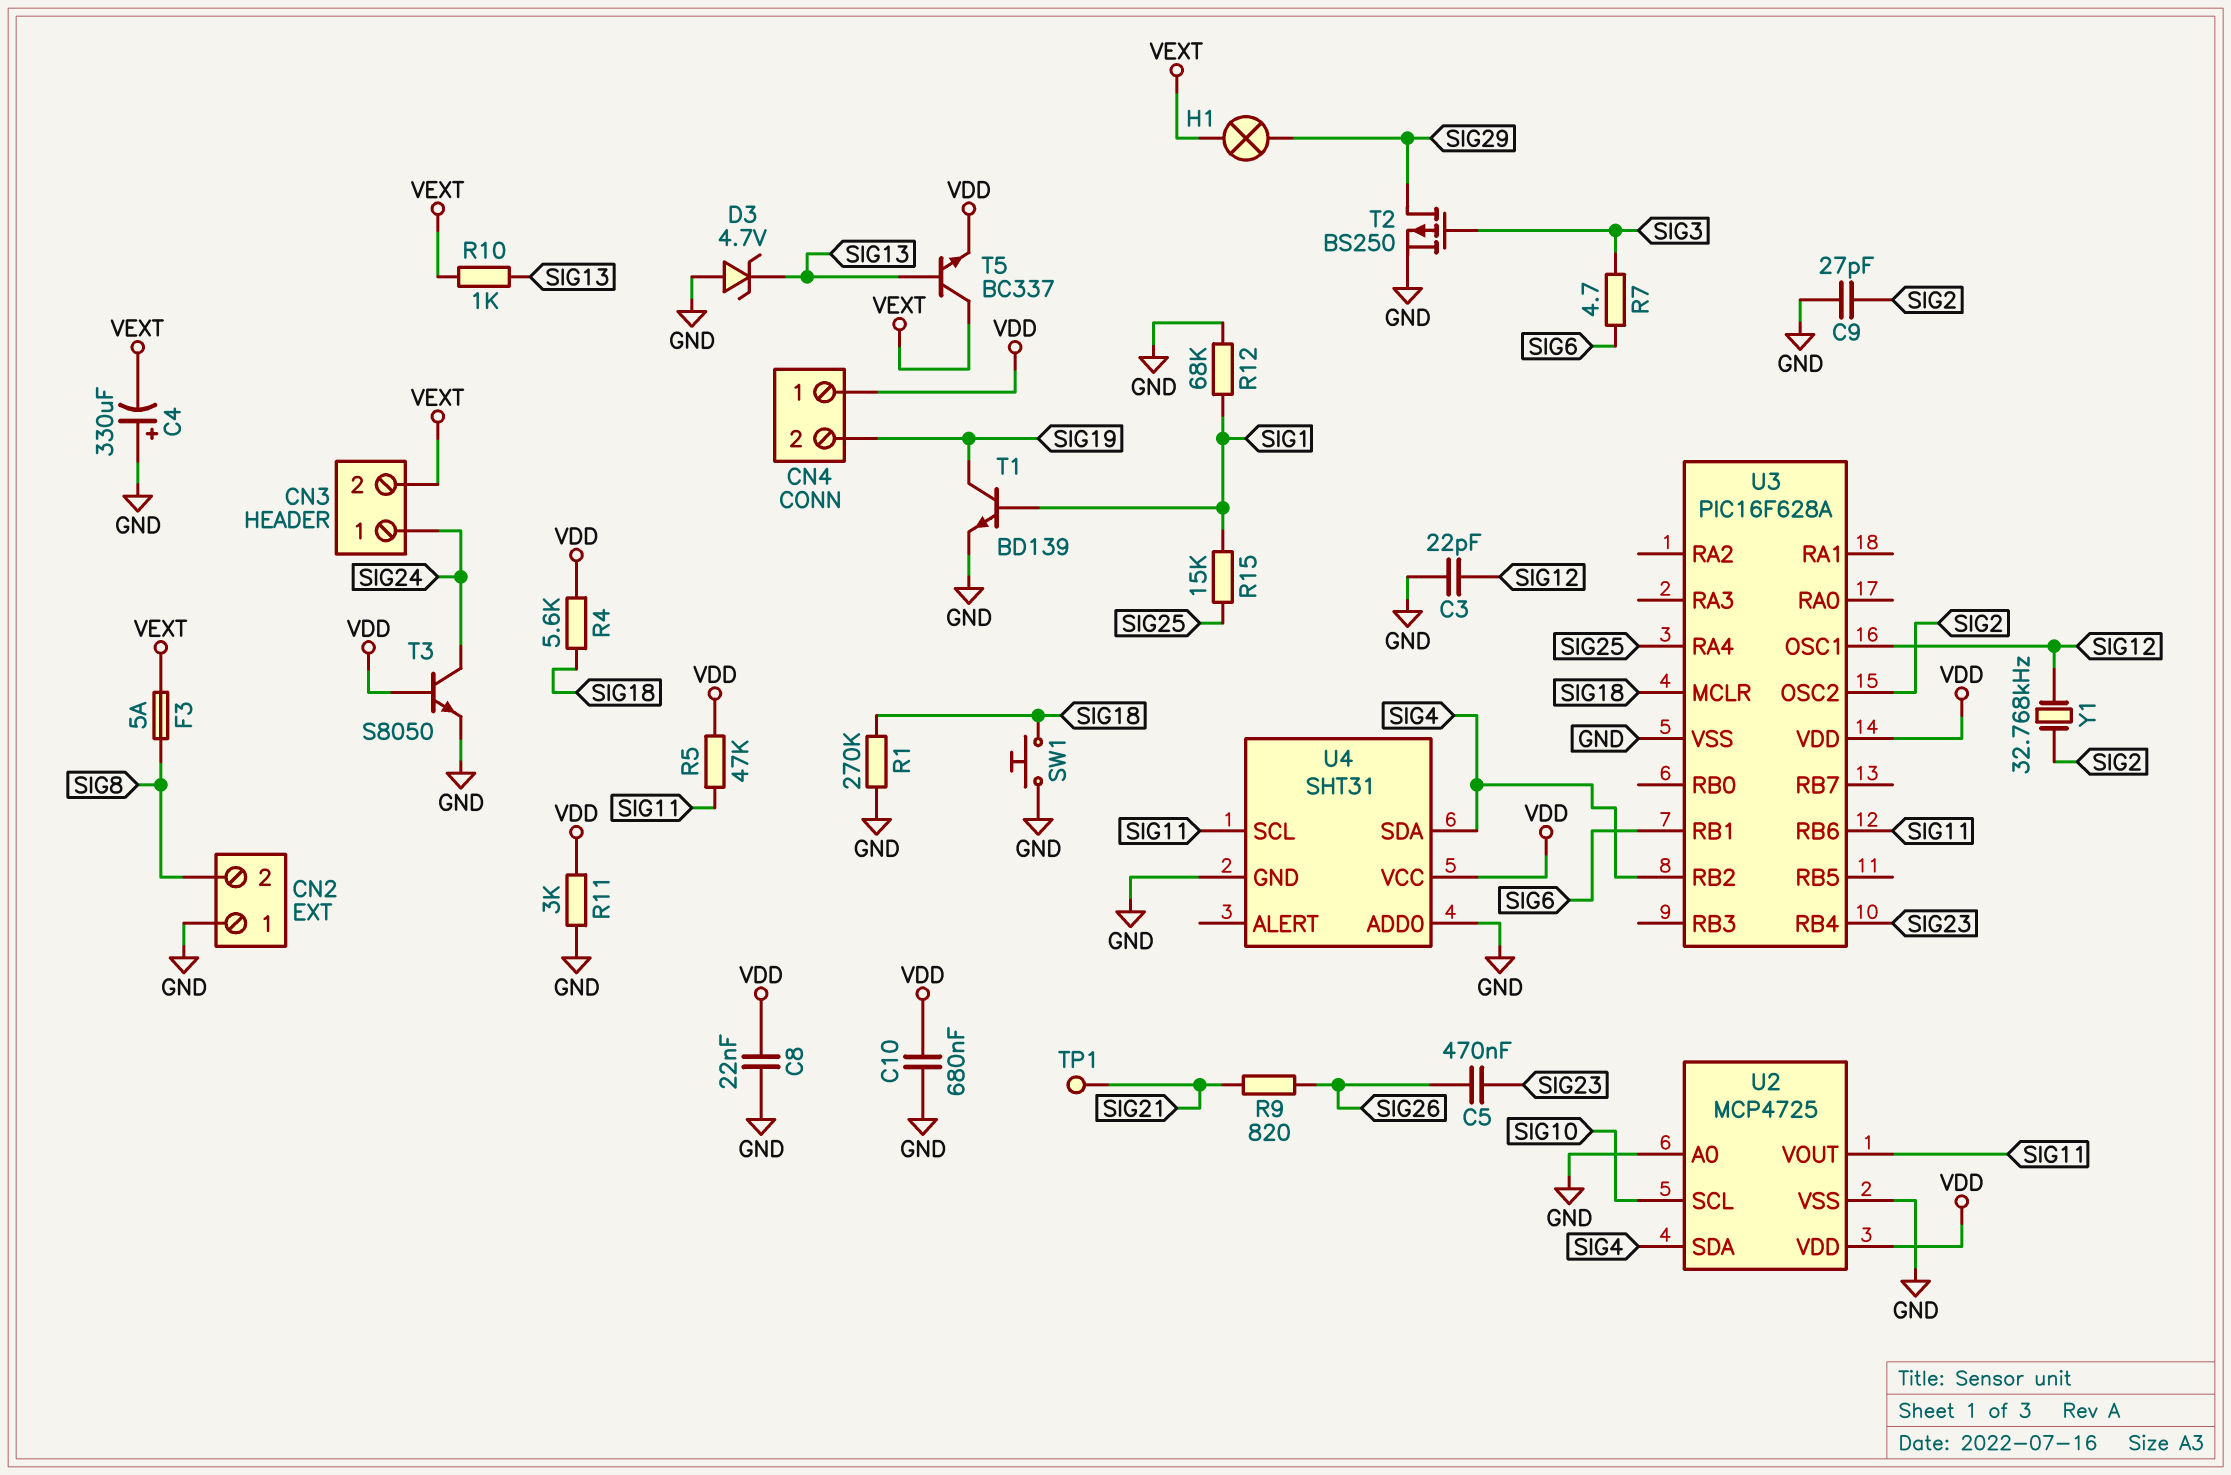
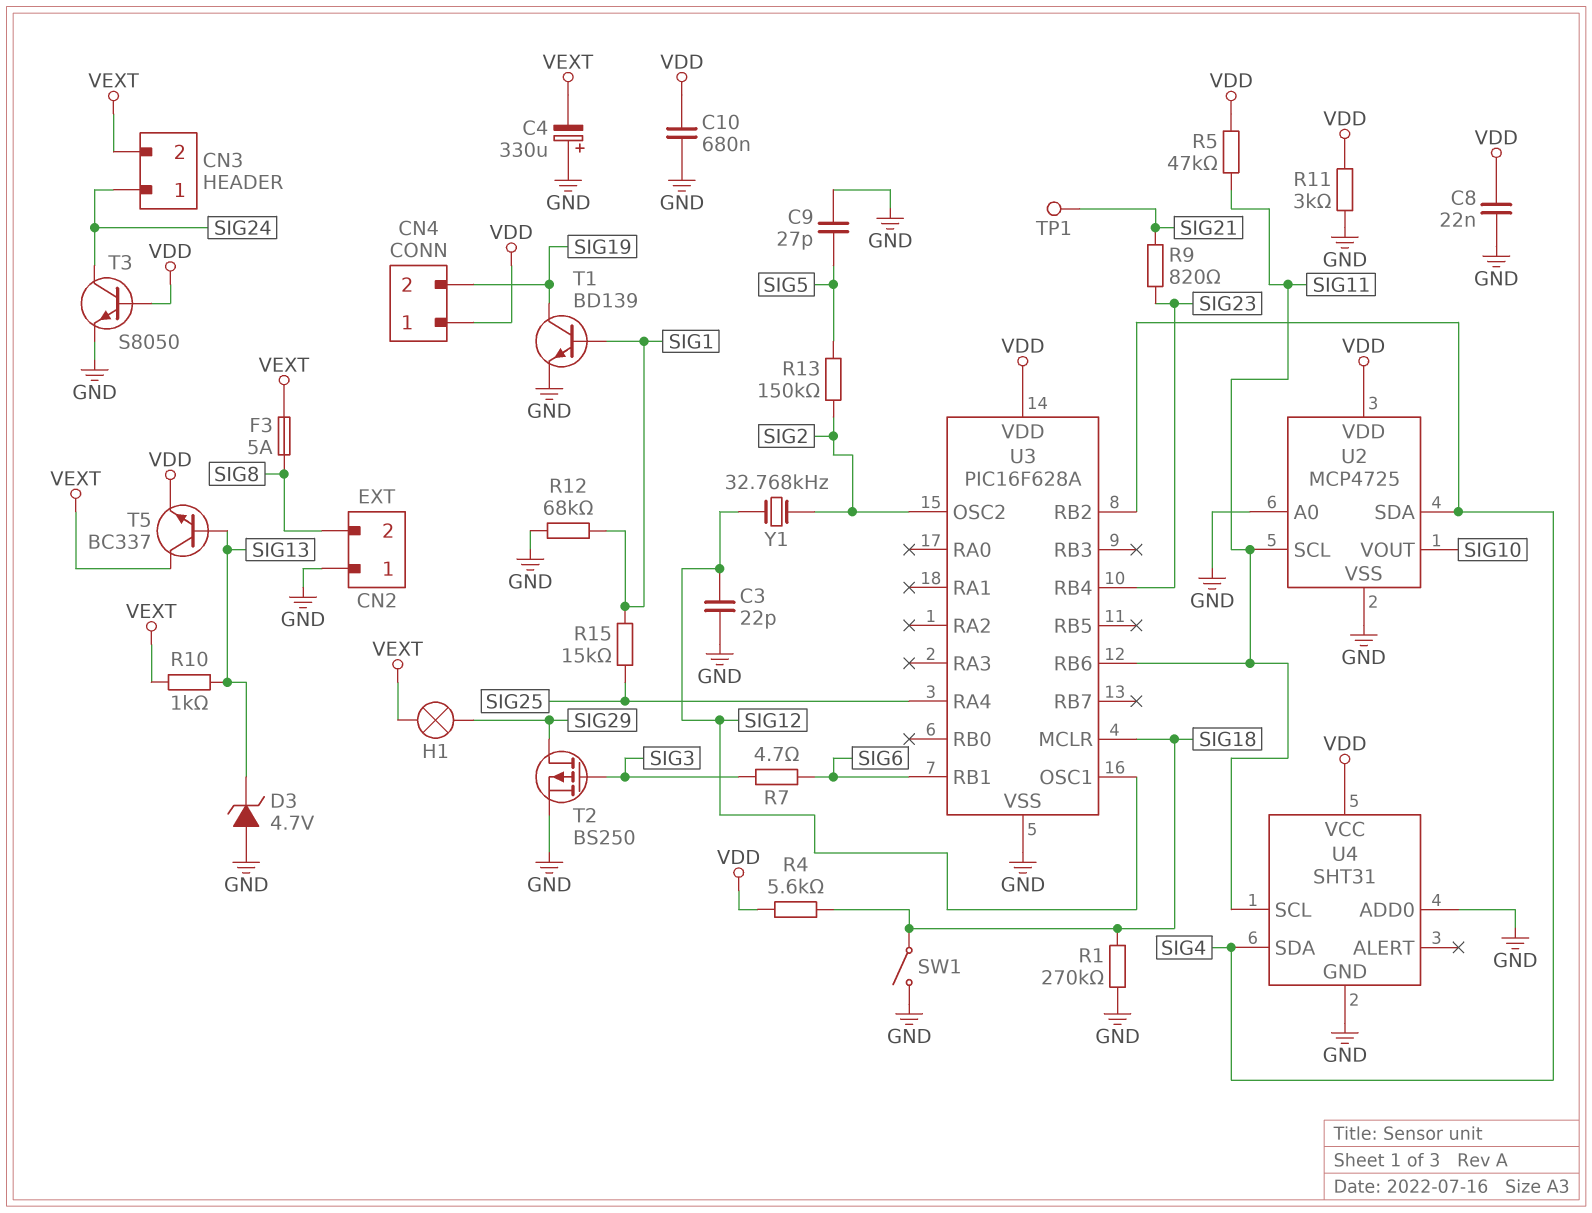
C5: 470nF (SIG23, SIG26) -> none
C9: 27pF (GND, SIG2) -> 27pF (GND, SIG5)
R9: 820 (SIG21, SIG26) -> 820 (SIG21, SIG23)
R13: none -> 150k (SIG2, SIG5)
SW1: button (GND, SIG18) -> switch (GND, SIG18)
U2 pin SCL: SIG10 -> SIG11
U2 pin VOUT: SIG11 -> SIG10

